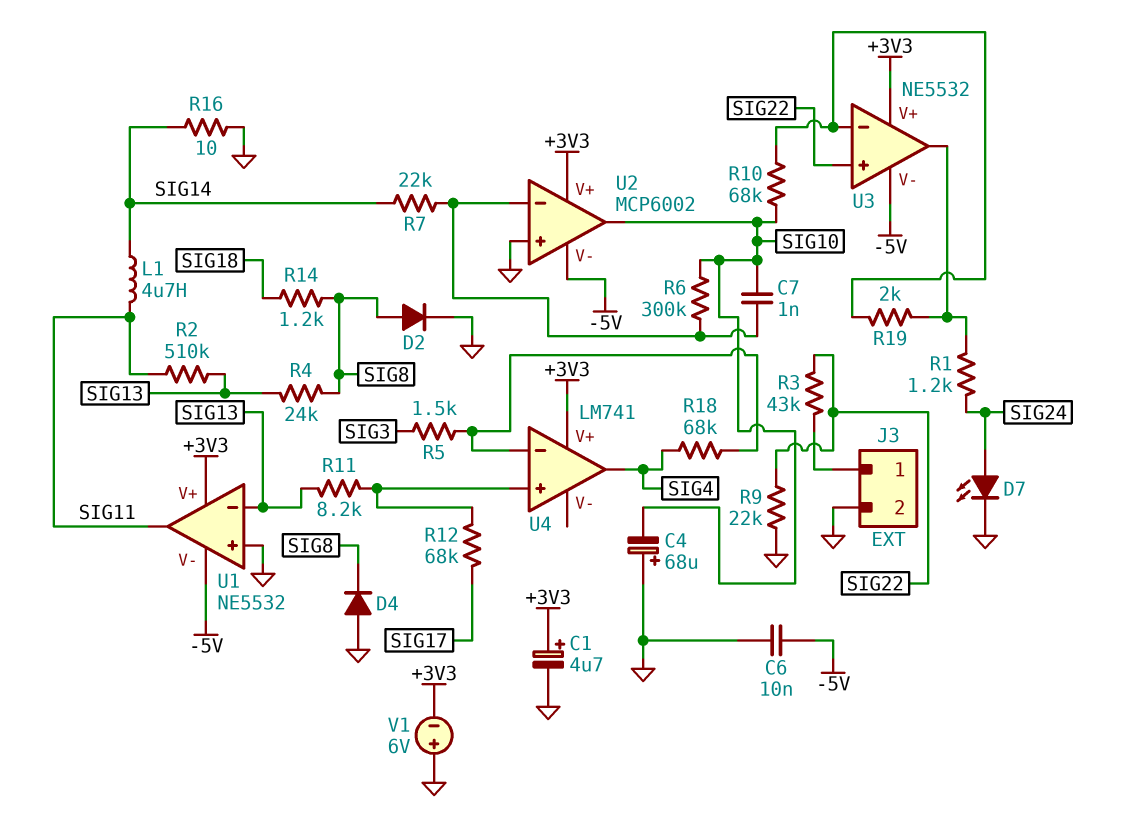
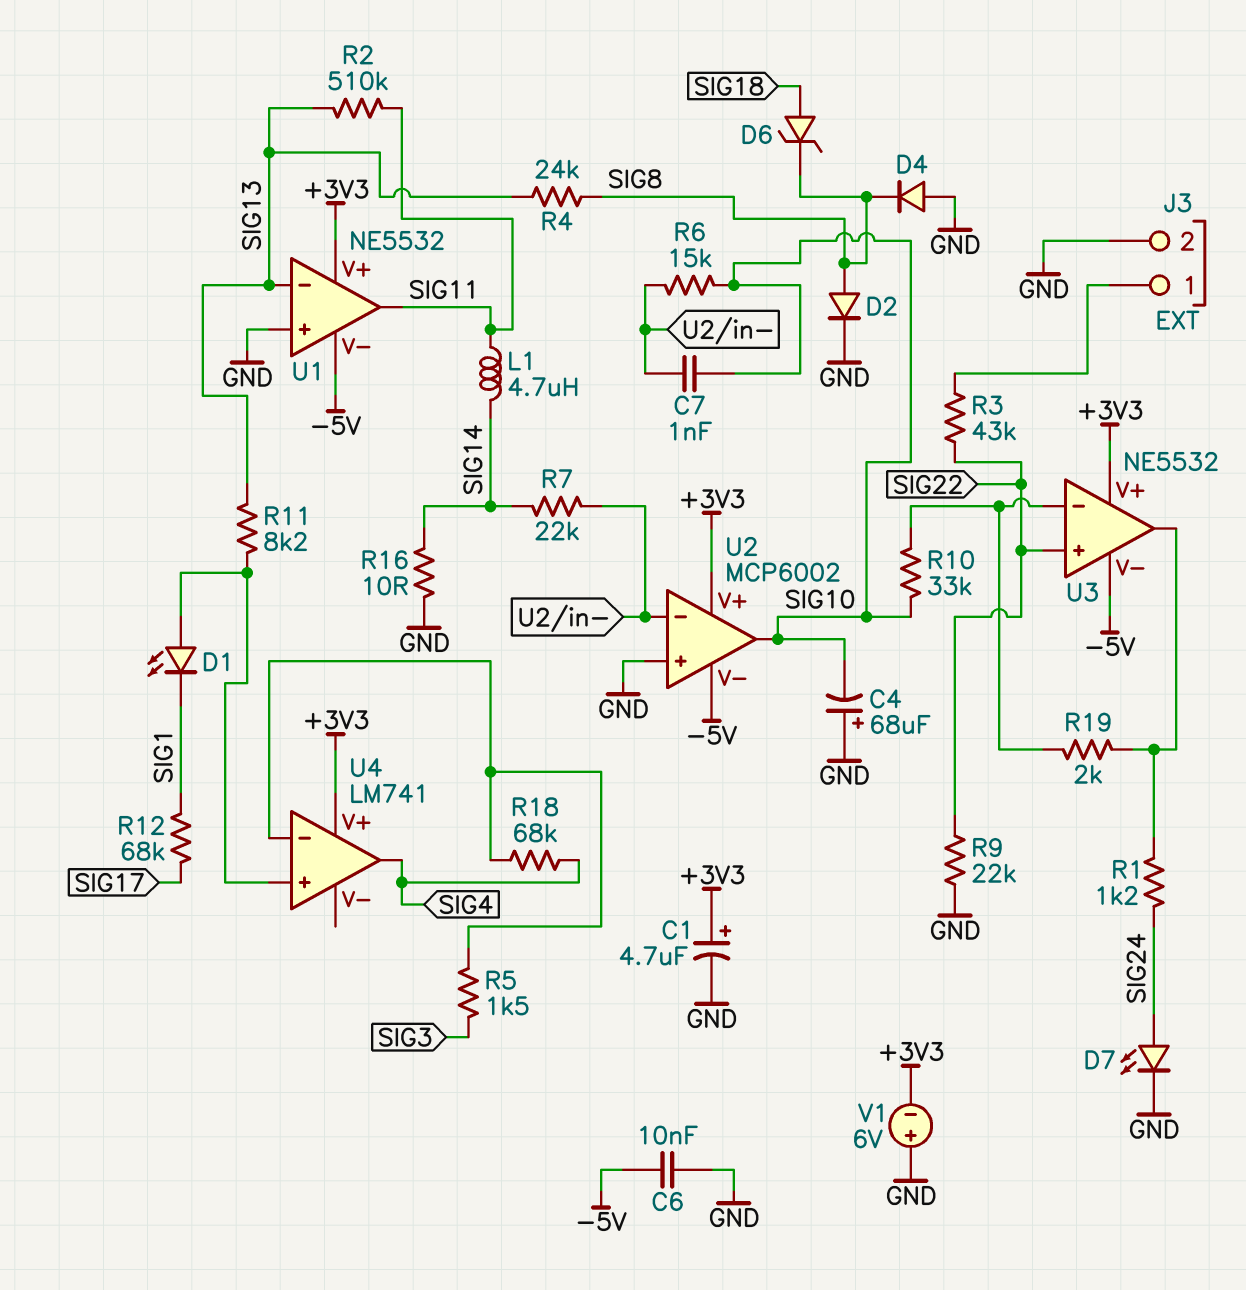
D1: none -> LED (A U4/in+, K SIG1)
D6: none -> zener (A SIG18, K SIG8)
R6: 300k (SIG10, U2/in-) -> 15k (SIG10, U2/in-)
R10: 68k (SIG10, U3/in-) -> 33k (SIG10, U3/in-)
R12: 68k (SIG17, U4/in+) -> 68k (SIG1, SIG17)
R14: 1.2k (SIG8, SIG18) -> none

